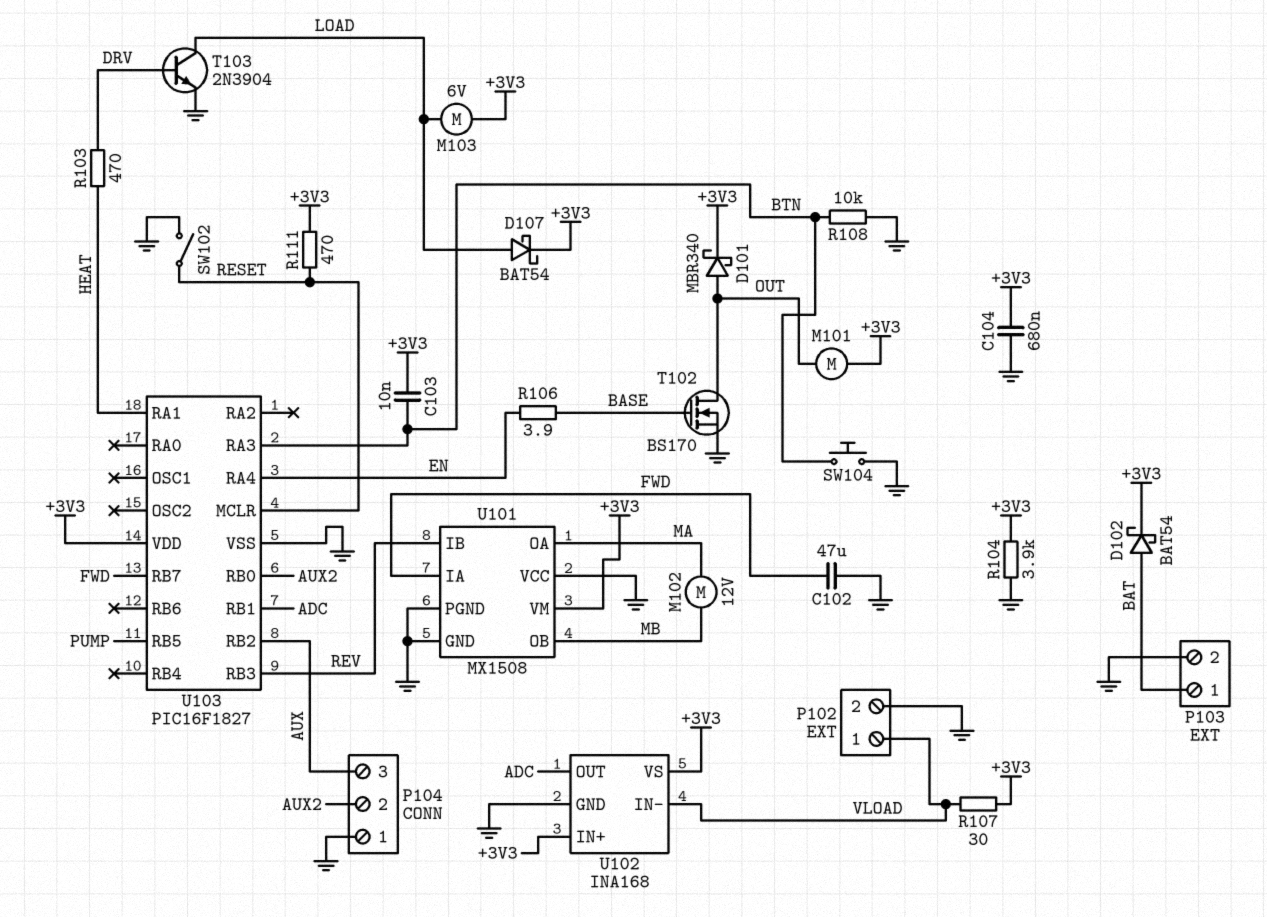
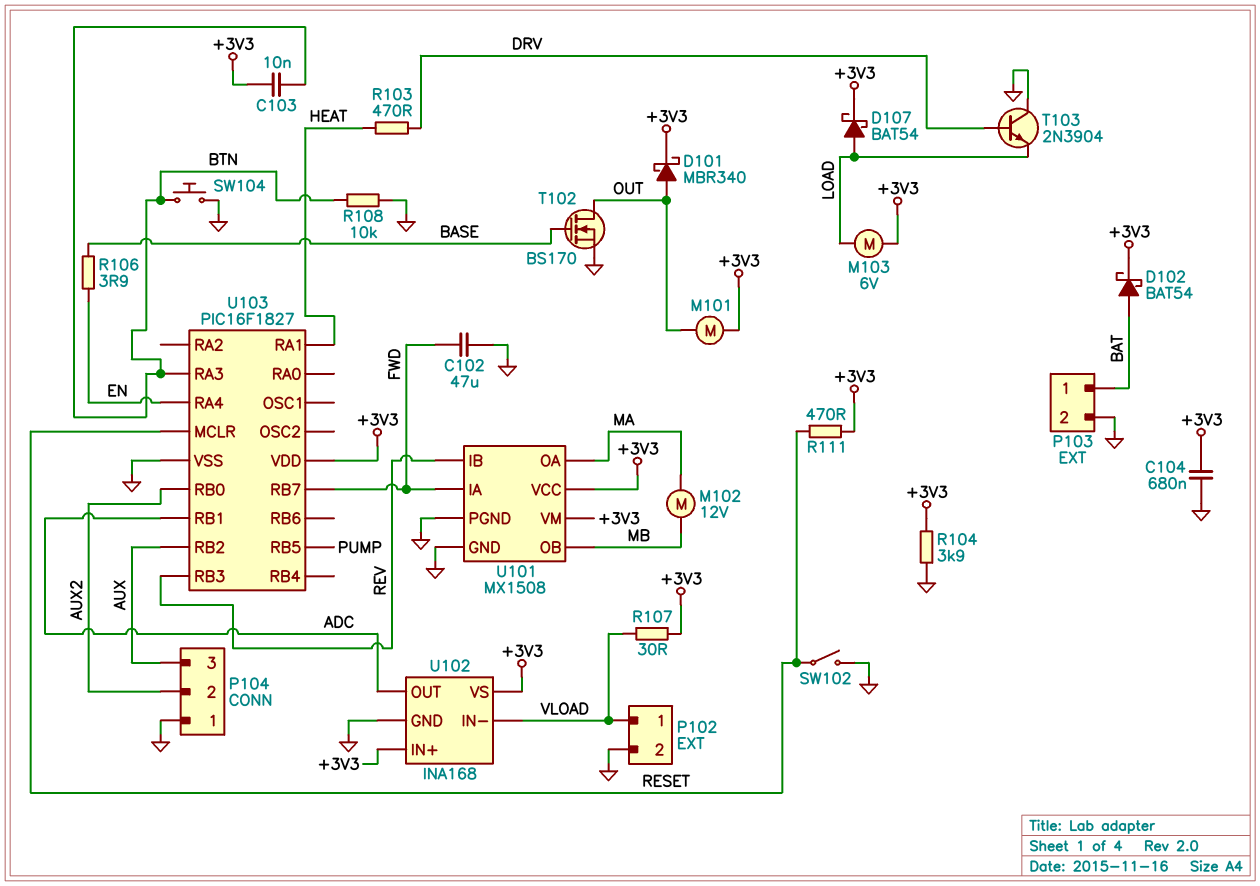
T103: NPN 2N3904 (B DRV, C LOAD, E GND) -> NPN 2N3904 (B DRV, C GND, E LOAD)
U101 pin VCC: GND -> +3V3

